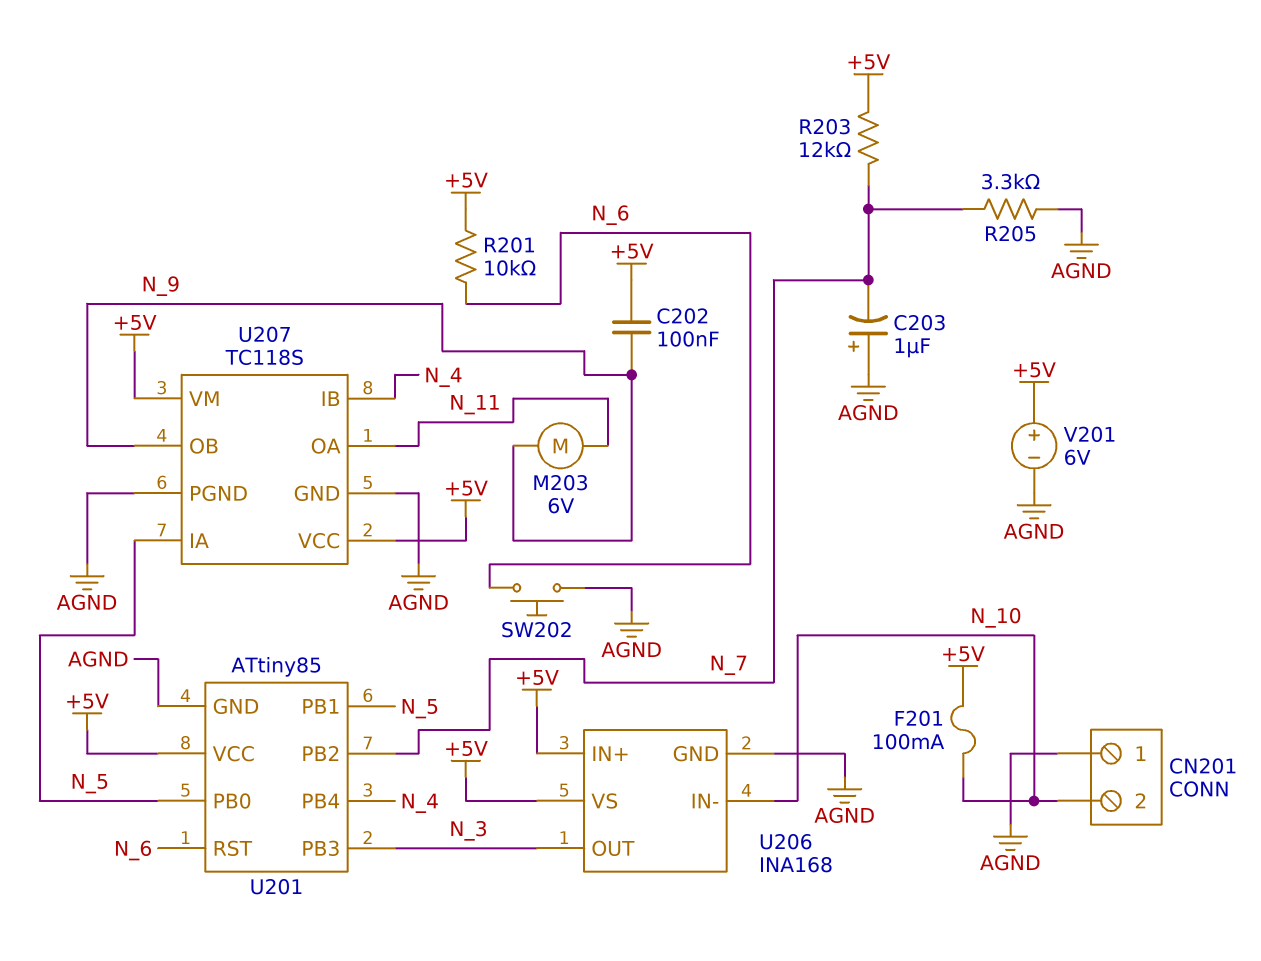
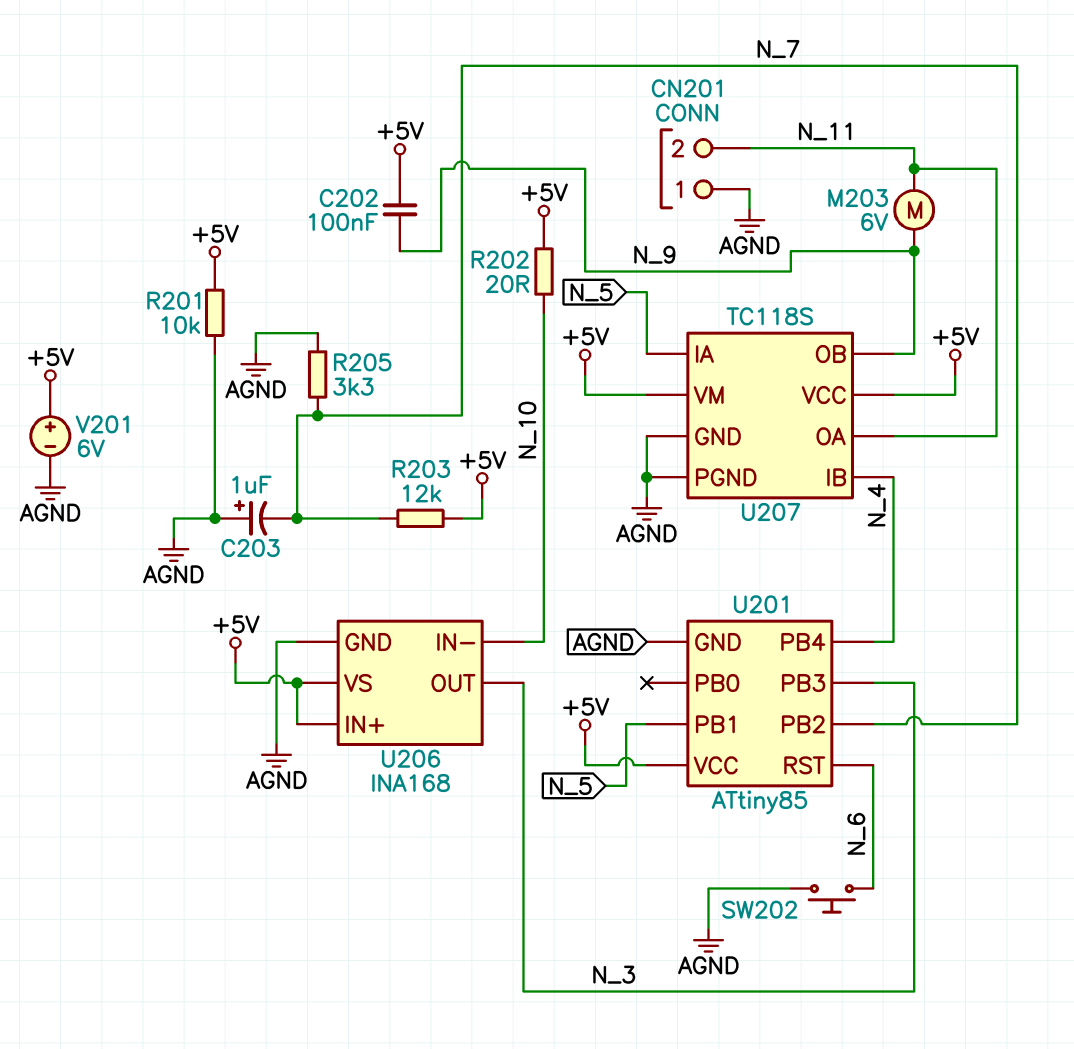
CN201 pin 2: N_10 -> N_11
F201: 100mA (+5V, N_10) -> none
R201: 10k (+5V, N_6) -> 10k (+5V, AGND)
R202: none -> 20 (+5V, N_10)
U201 pin PB0: N_5 -> none

